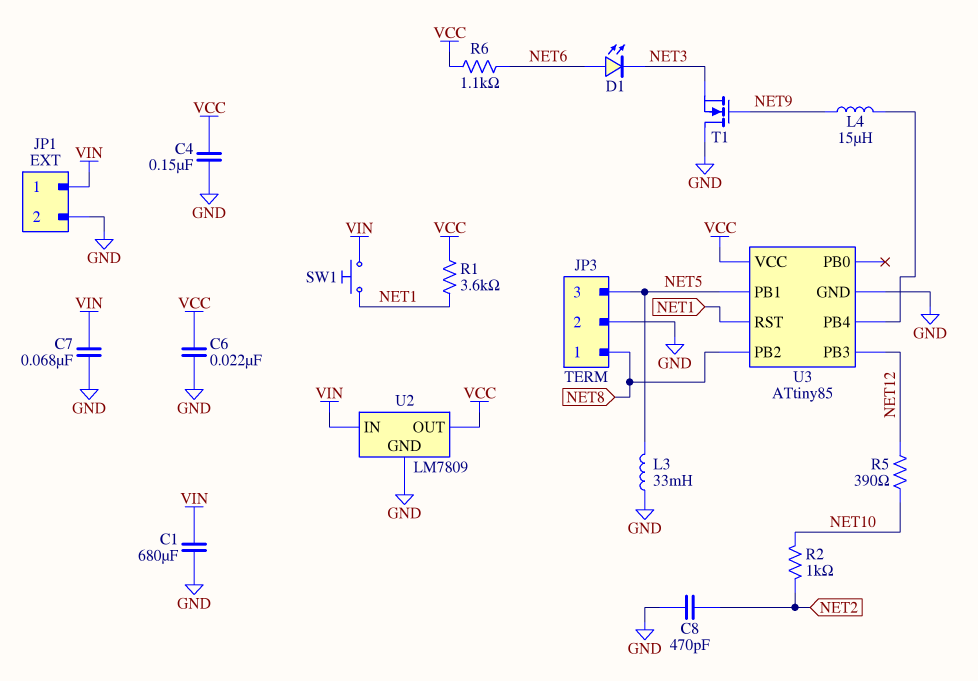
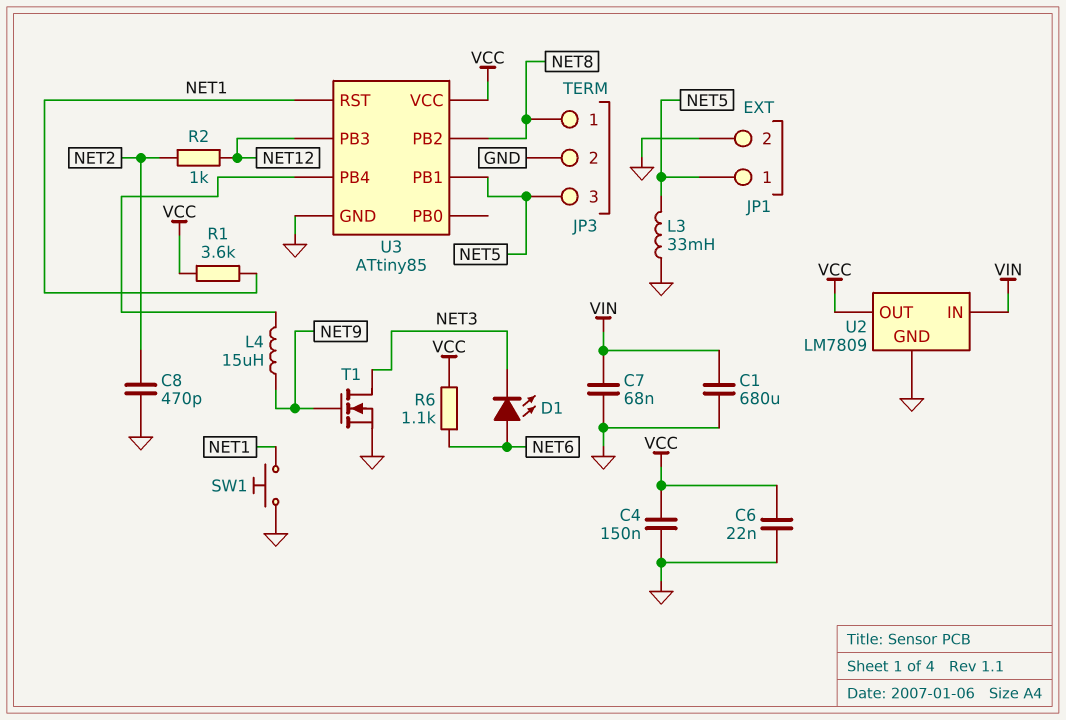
JP1 pin 1: VIN -> NET5
R2: 1k (NET2, NET10) -> 1k (NET2, NET12)
R5: 390 (NET10, NET12) -> none
SW1: button (NET1, VIN) -> button (GND, NET1)
T1: NMOS (G NET9, D GND, S NET3) -> NMOS (G NET9, D NET3, S GND)

